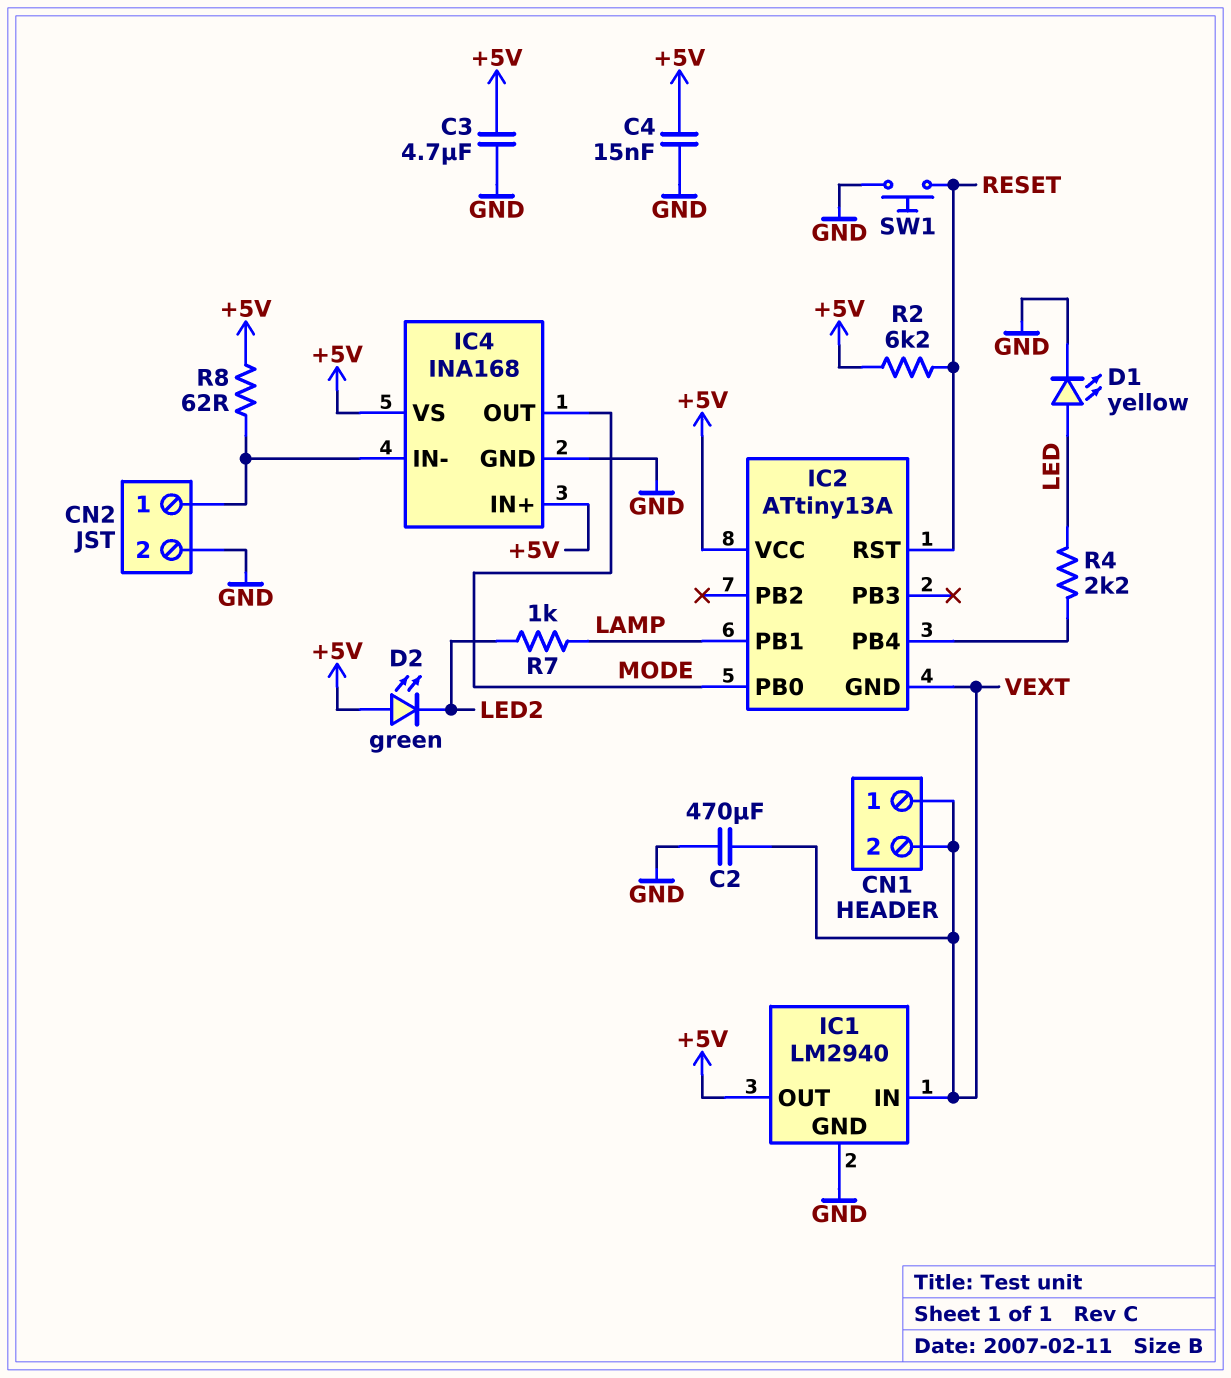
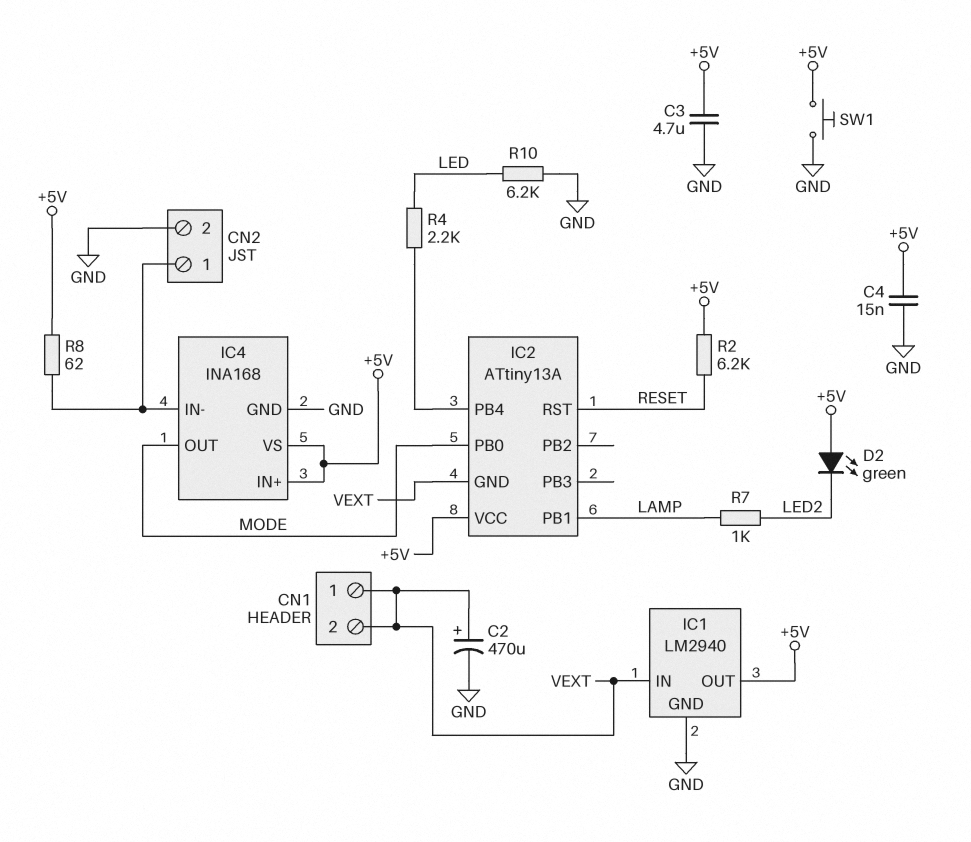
C2: 470uF (GND, VEXT) -> 470uF (plus VEXT, minus GND)
D1: LED yellow (A LED, K GND) -> none
R10: none -> 6.2k (GND, LED)
SW1: button (GND, RESET) -> button (+5V, GND)

